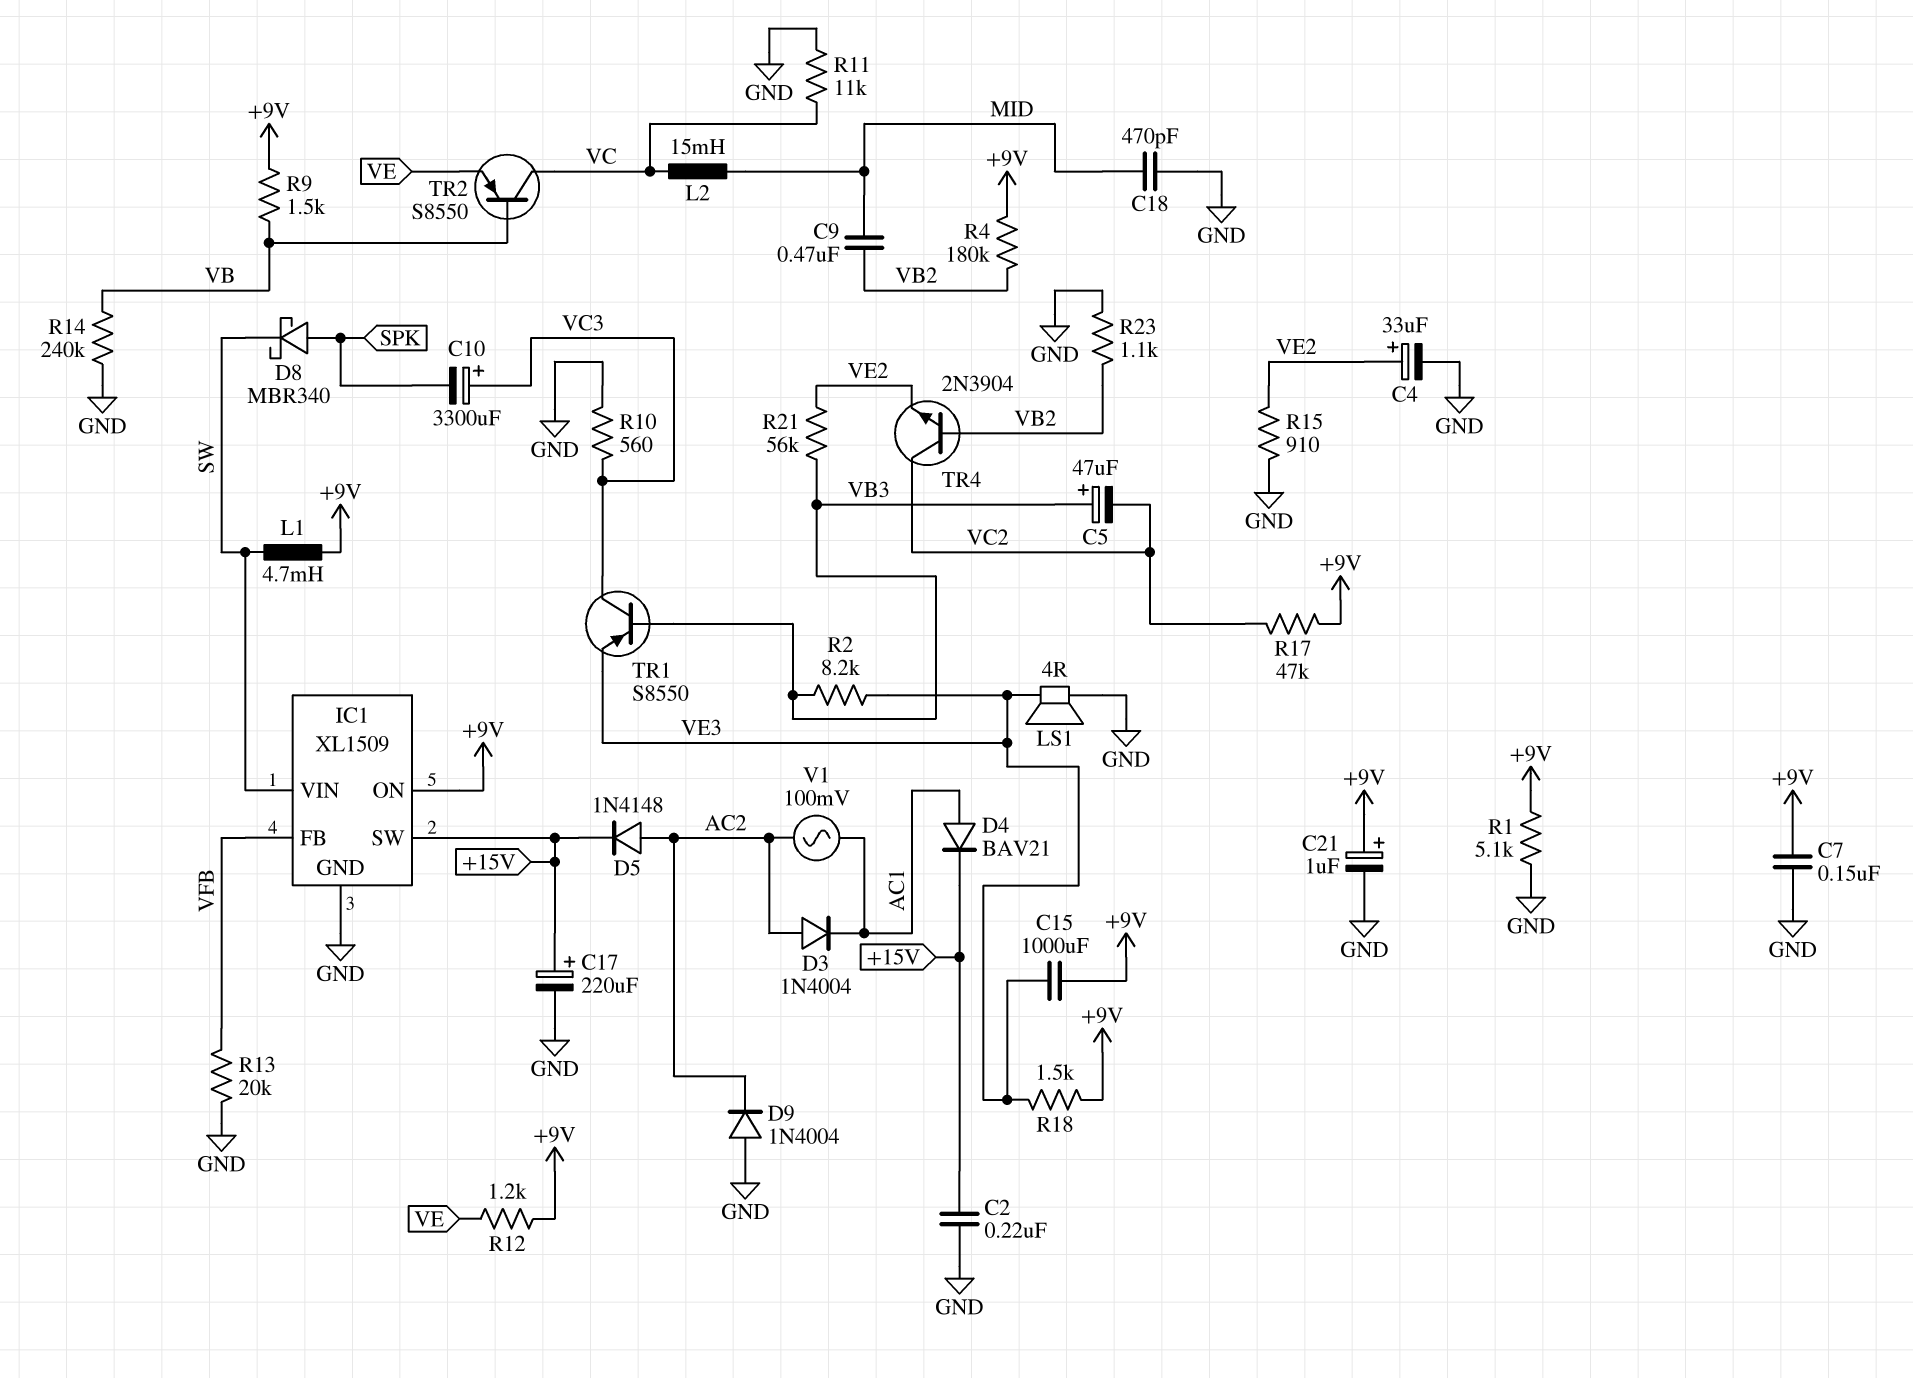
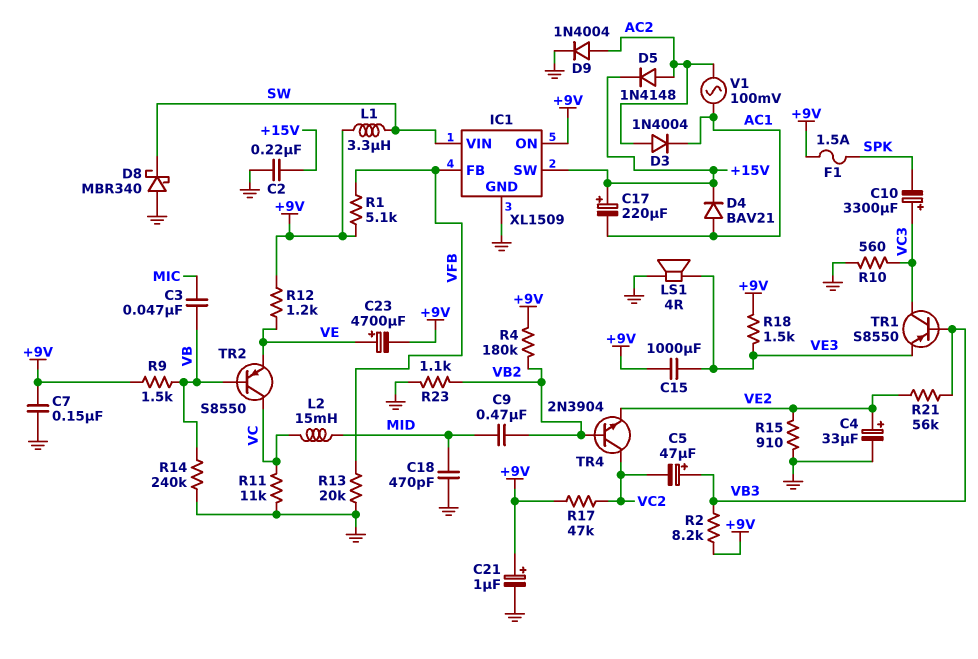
C3: none -> 47nF (MIC, VB)
C17: 220uF (plus +15V, minus GND) -> 220uF (plus +15V, minus AC1)
C23: none -> 4700uF (plus VE, minus +9V)
D8: schottky MBR340 (A SPK, K SW) -> schottky MBR340 (A GND, K SW)
D9: diode 1N4004 (A GND, K AC2) -> diode 1N4004 (A AC2, K GND)
F1: none -> 1.5A (+9V, SPK)
L1: 4.7mH (+9V, SW) -> 3.3uH (+9V, SW)
R1: 5.1k (+9V, GND) -> 5.1k (+9V, VFB)
R2: 8.2k (VB3, VE3) -> 8.2k (+9V, VB3)

